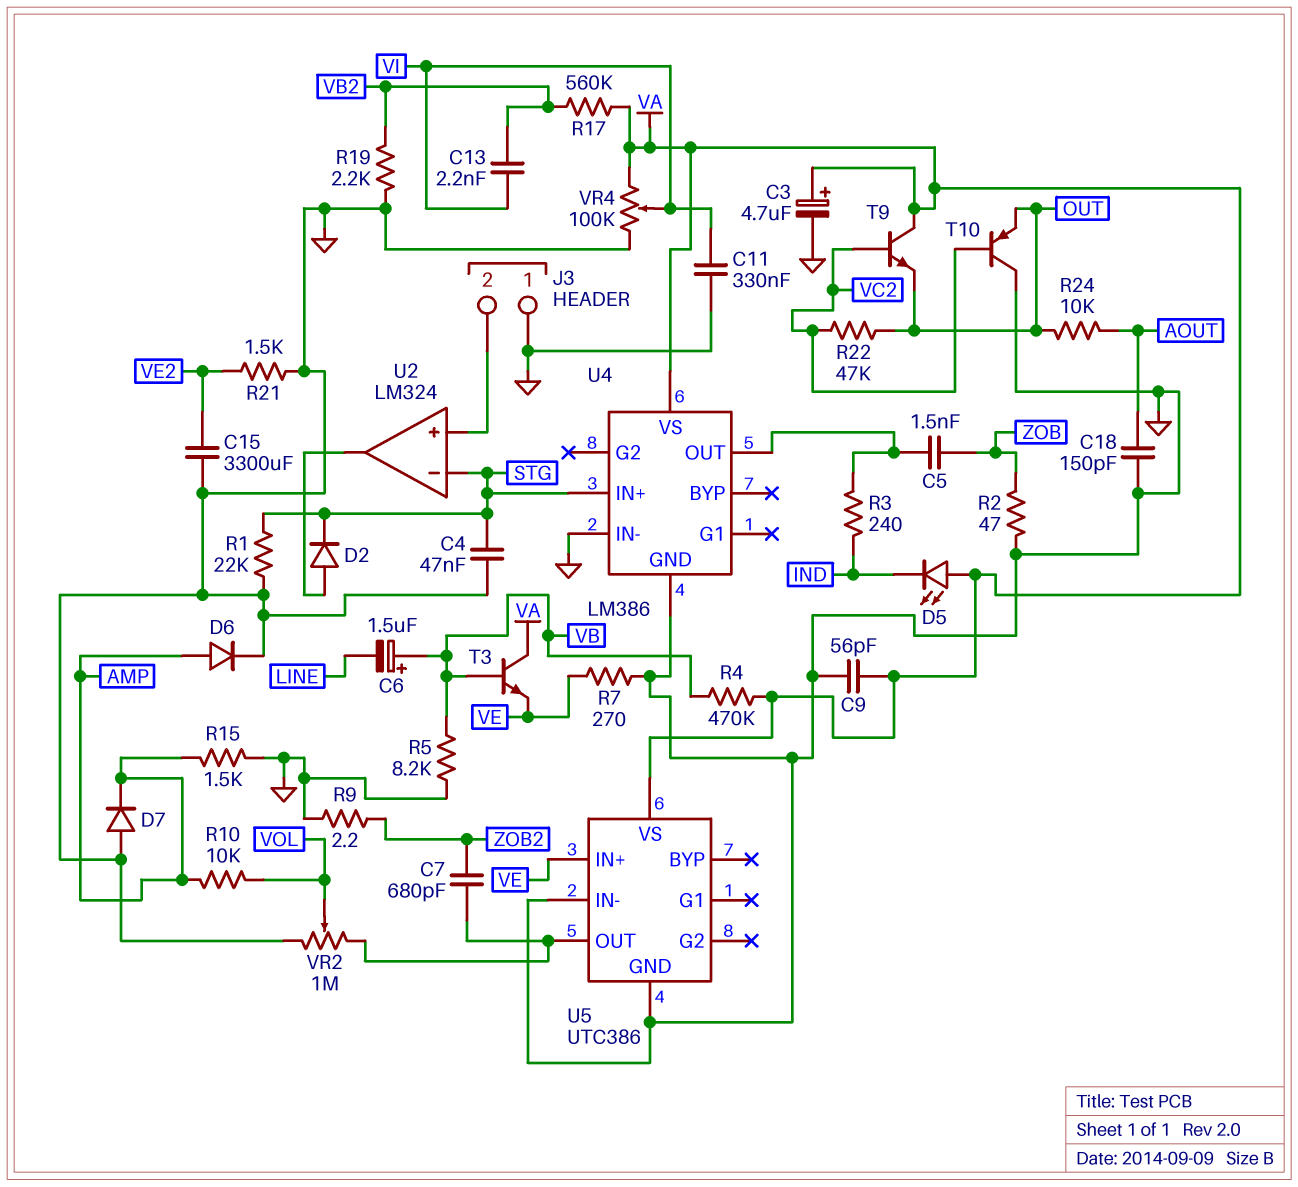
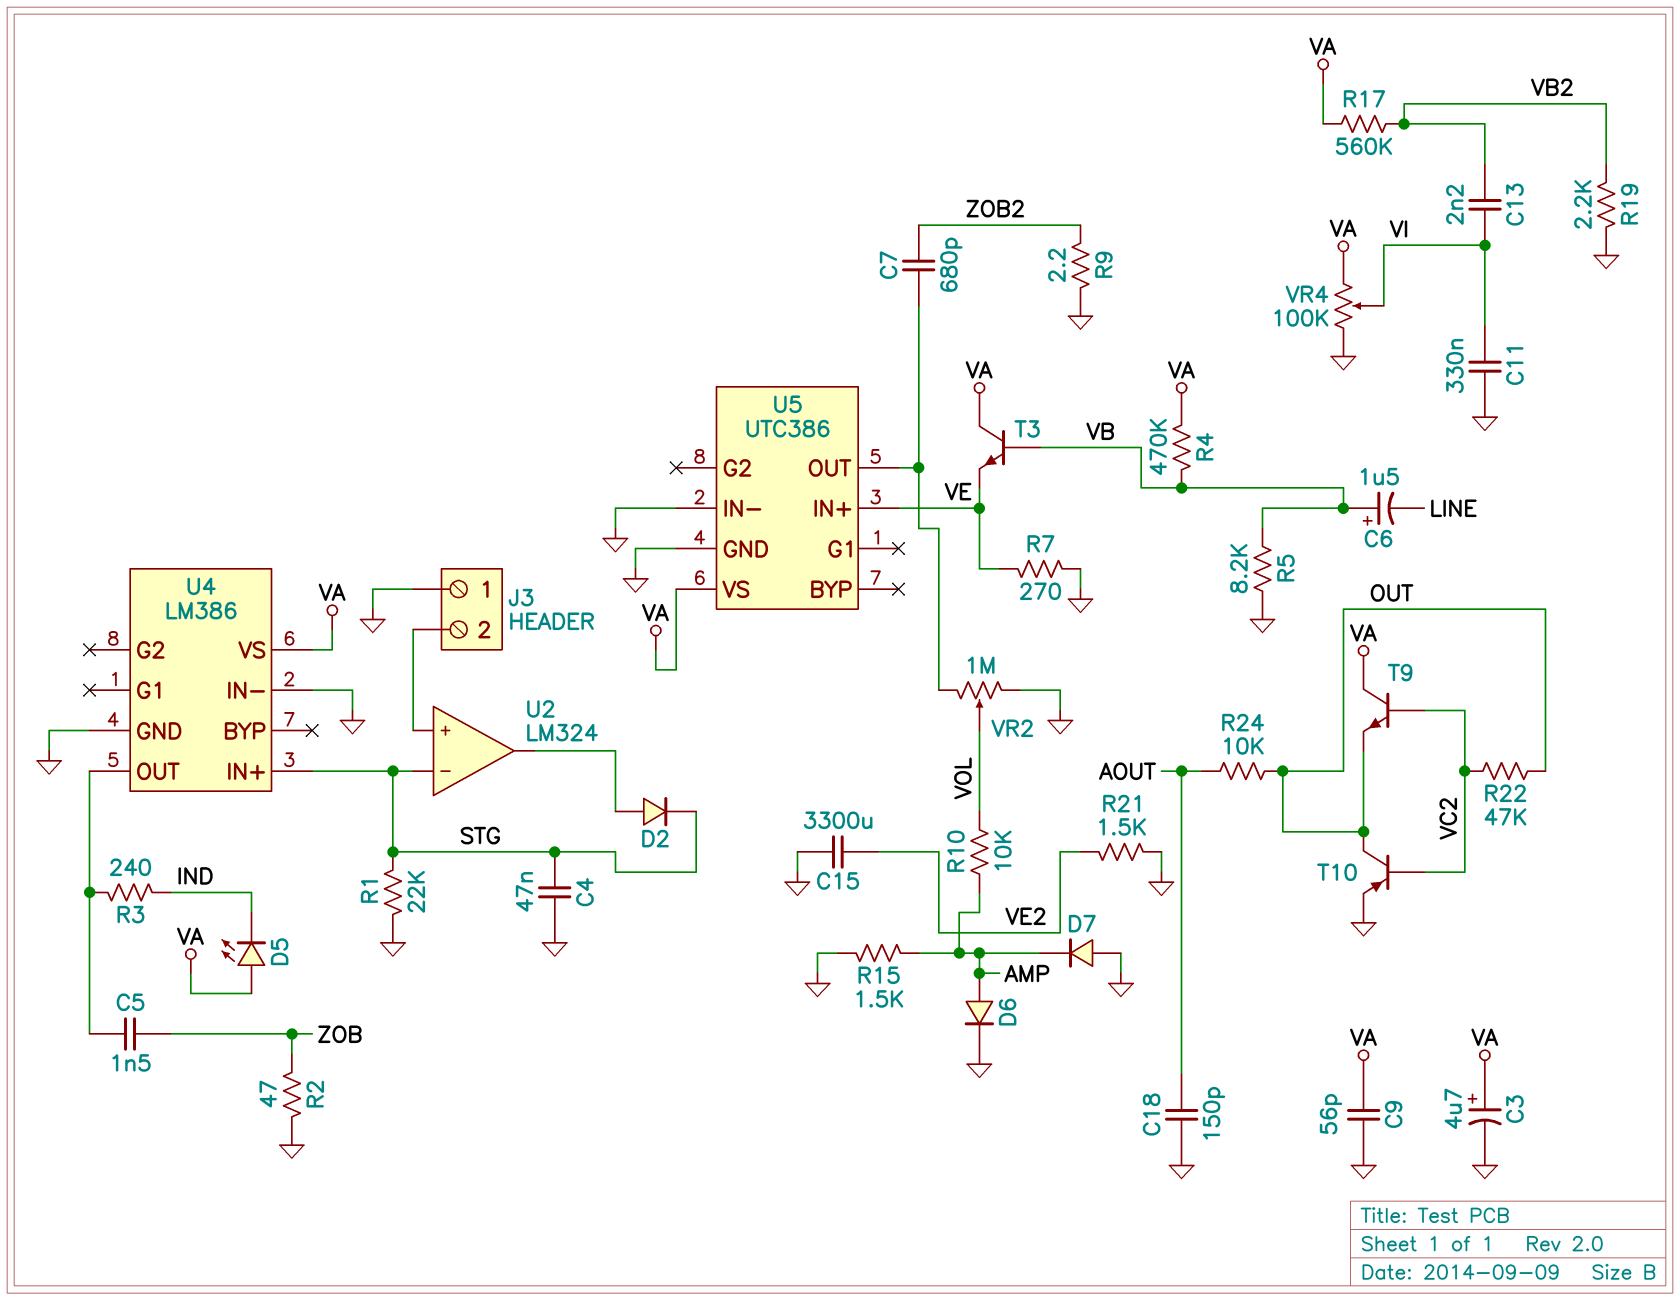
T10: PNP (B VC2, C GND, E OUT) -> PNP (B VC2, C OUT, E GND)

